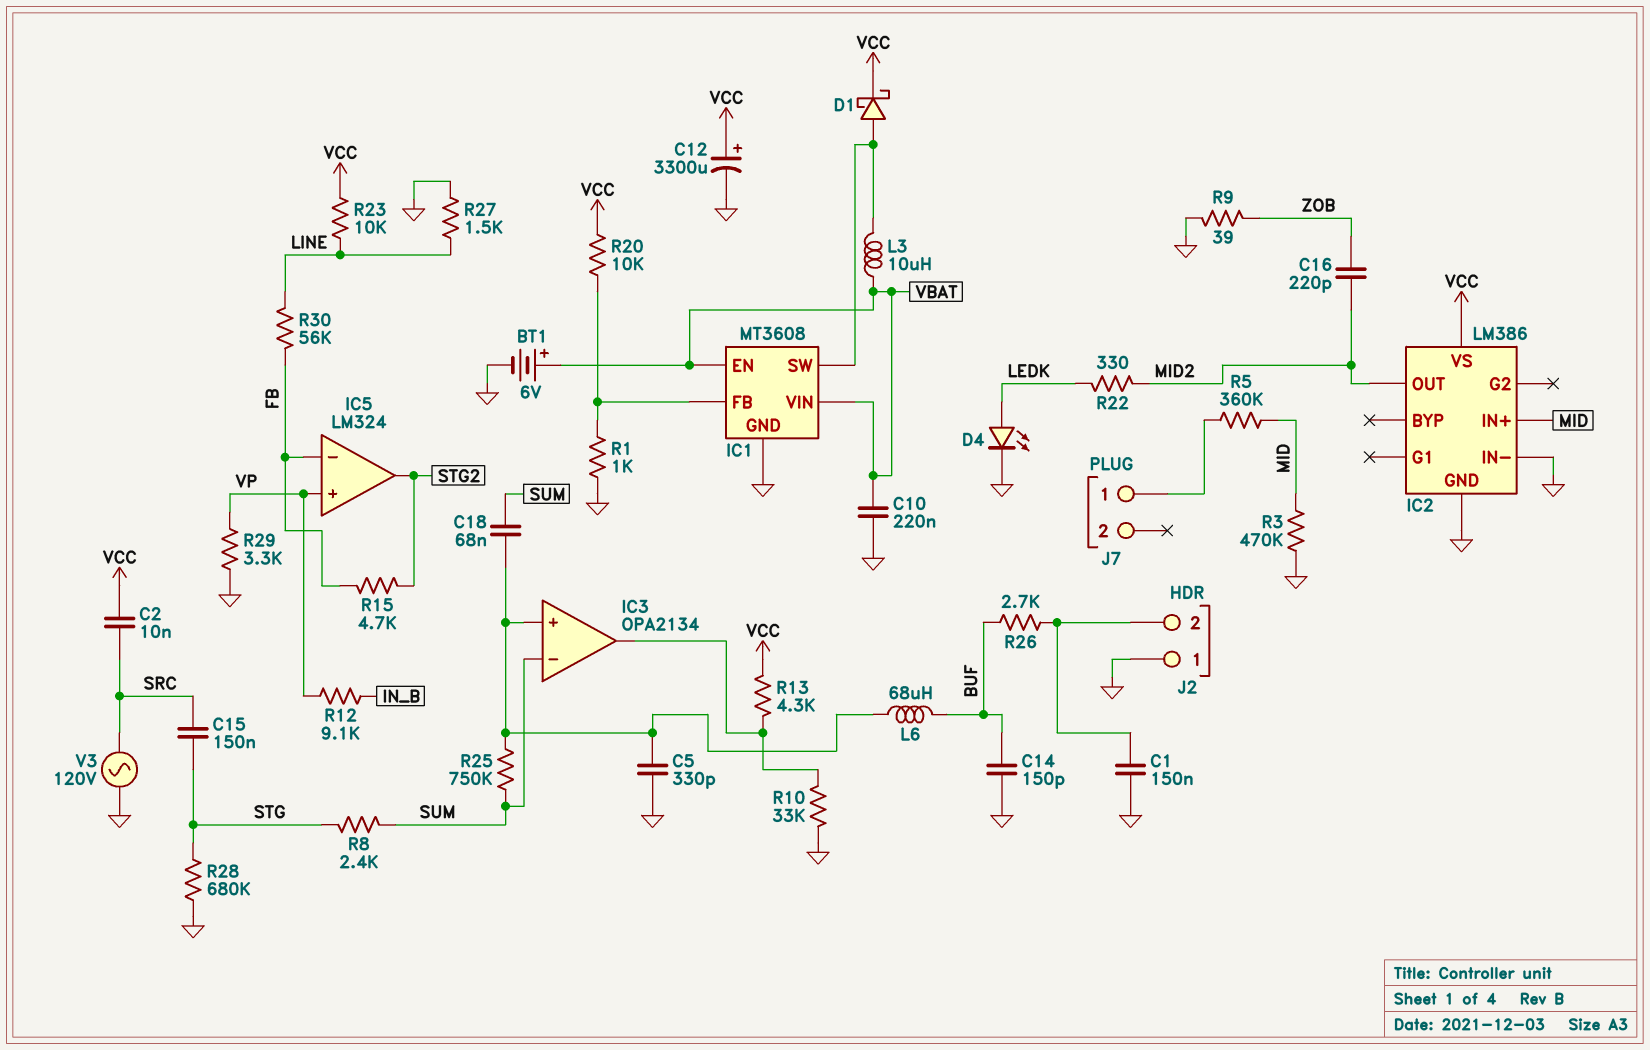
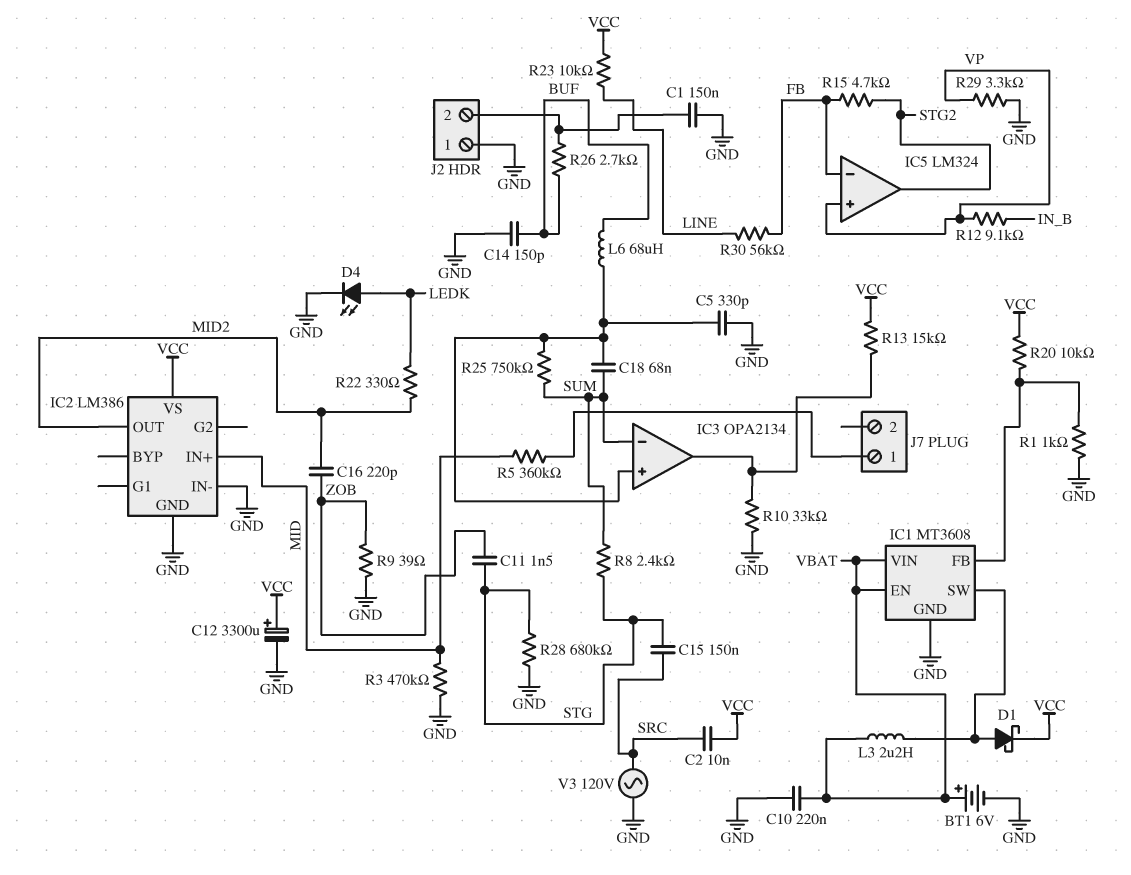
C11: none -> 1.5nF (STG, ZOB)
L3: 10uH (IC1/SW, VBAT) -> 2.2uH (IC1/SW, VBAT)
R13: 4.3k (IC3/out, VCC) -> 15k (IC3/out, VCC)
R27: 1.5k (GND, LINE) -> none

